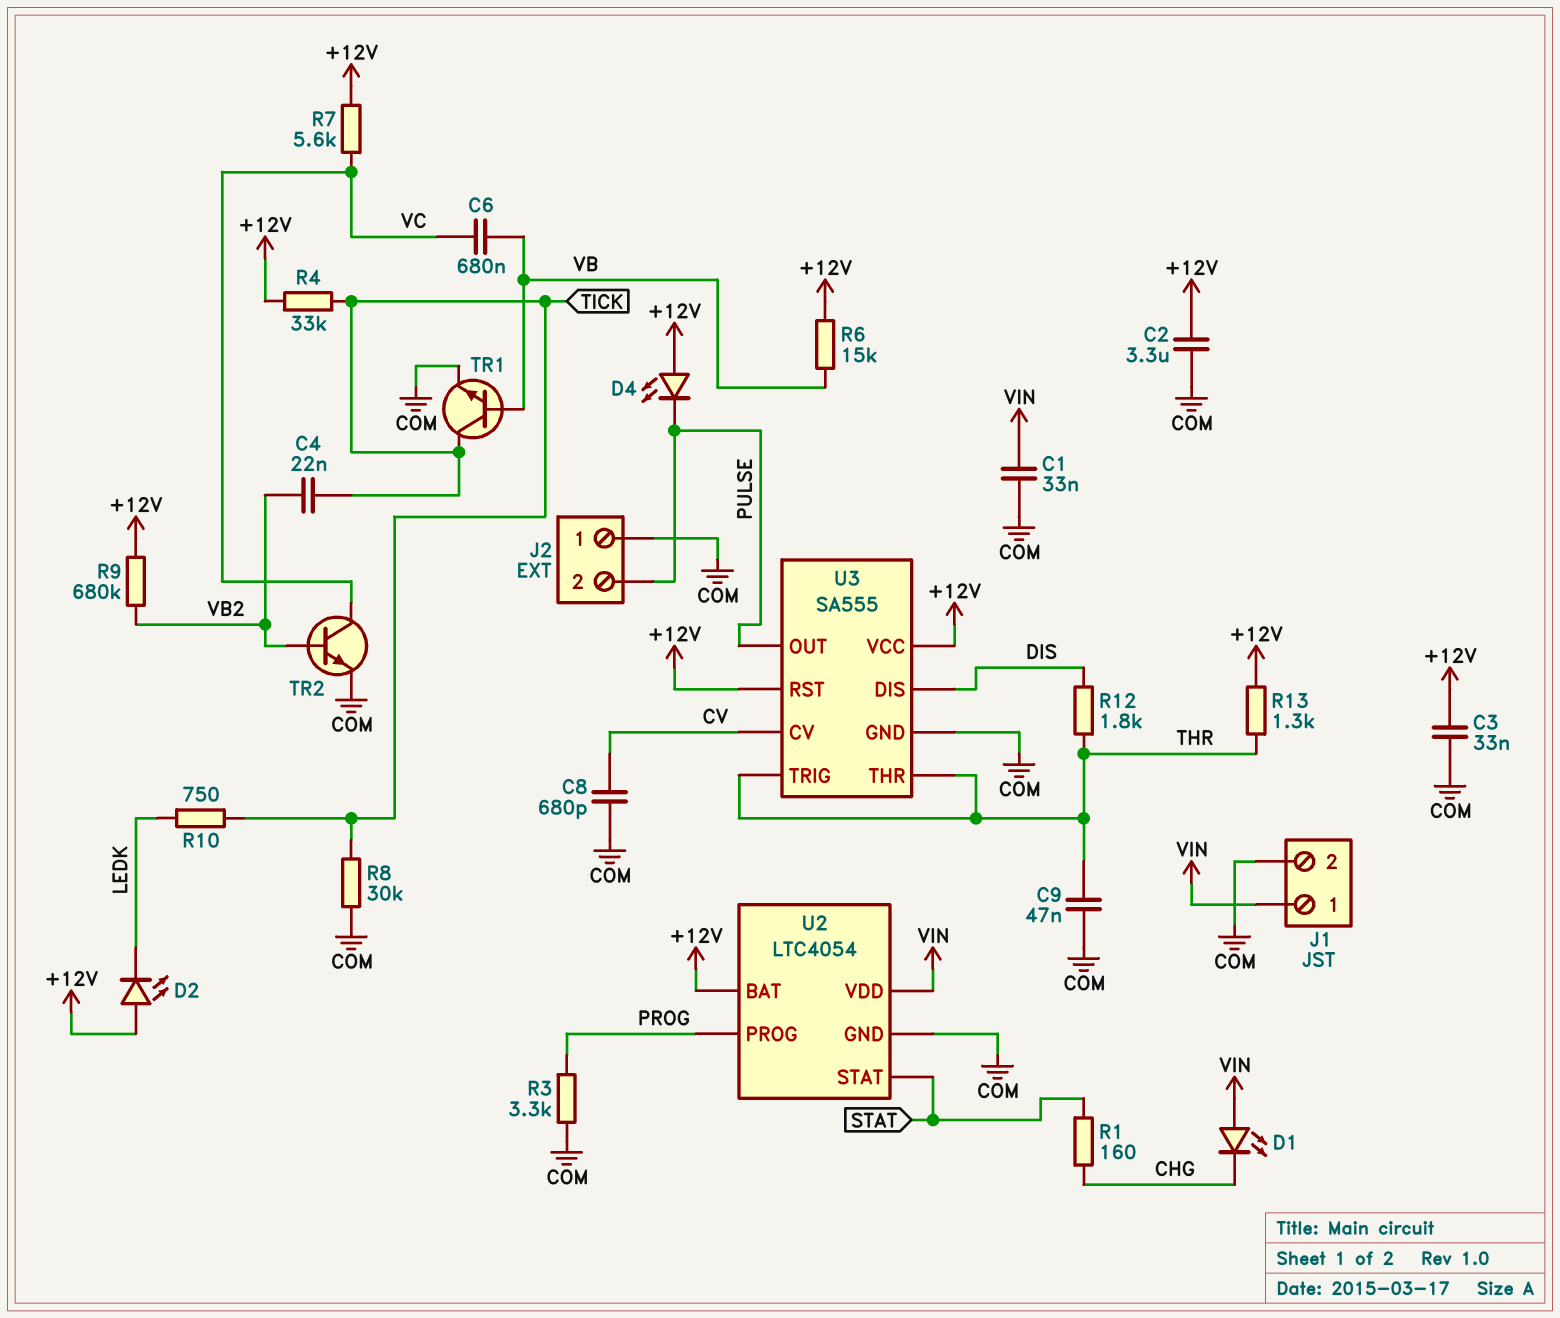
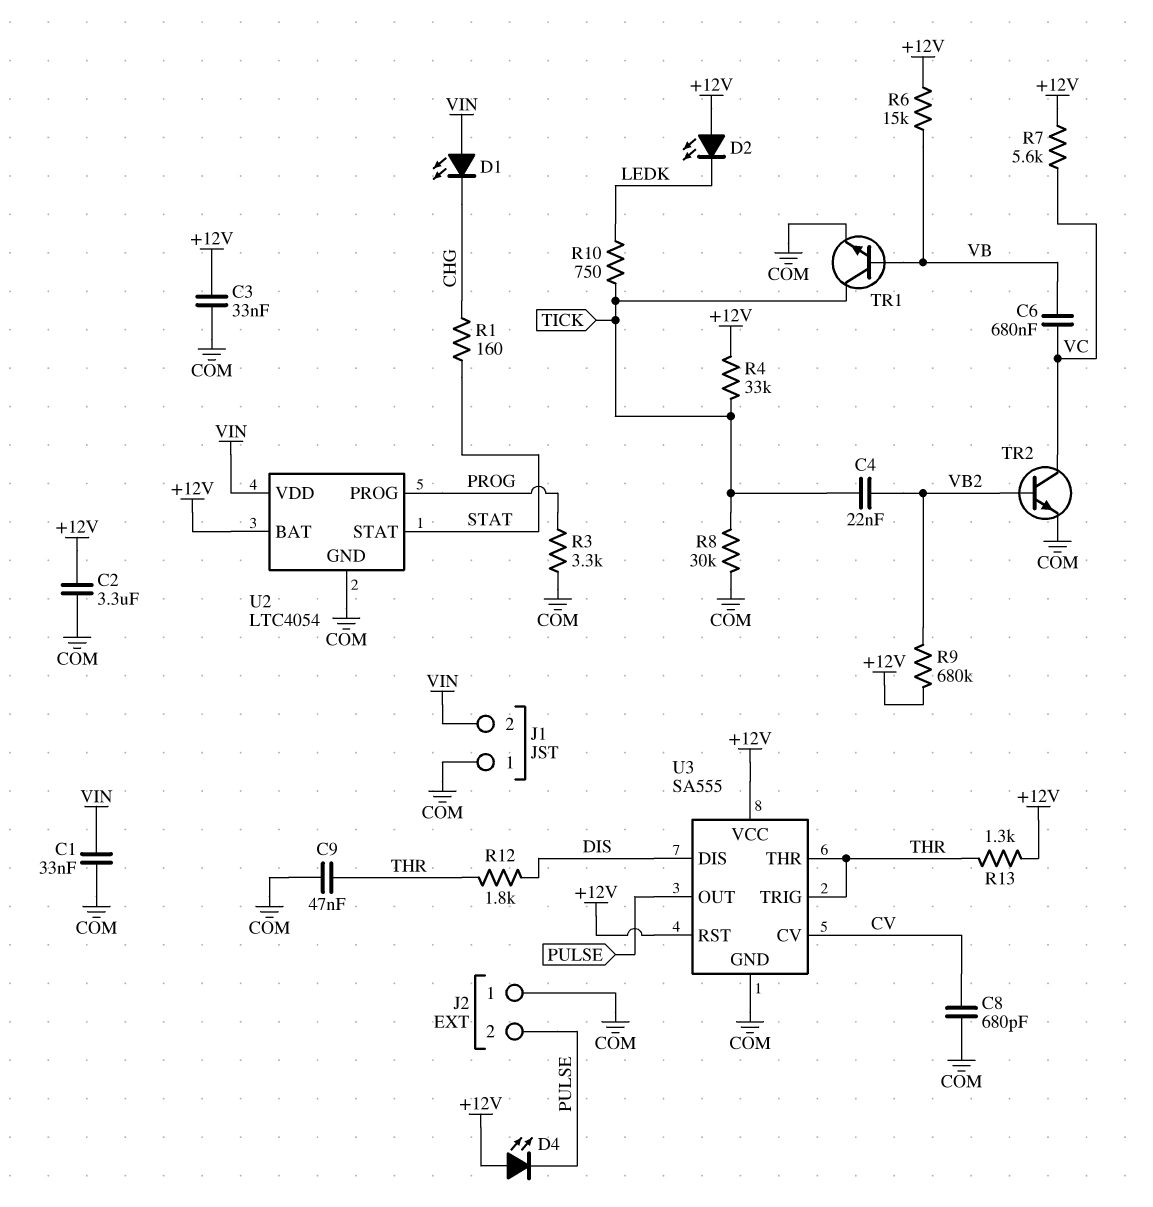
J1 pin 1: VIN -> COM
J1 pin 2: COM -> VIN

